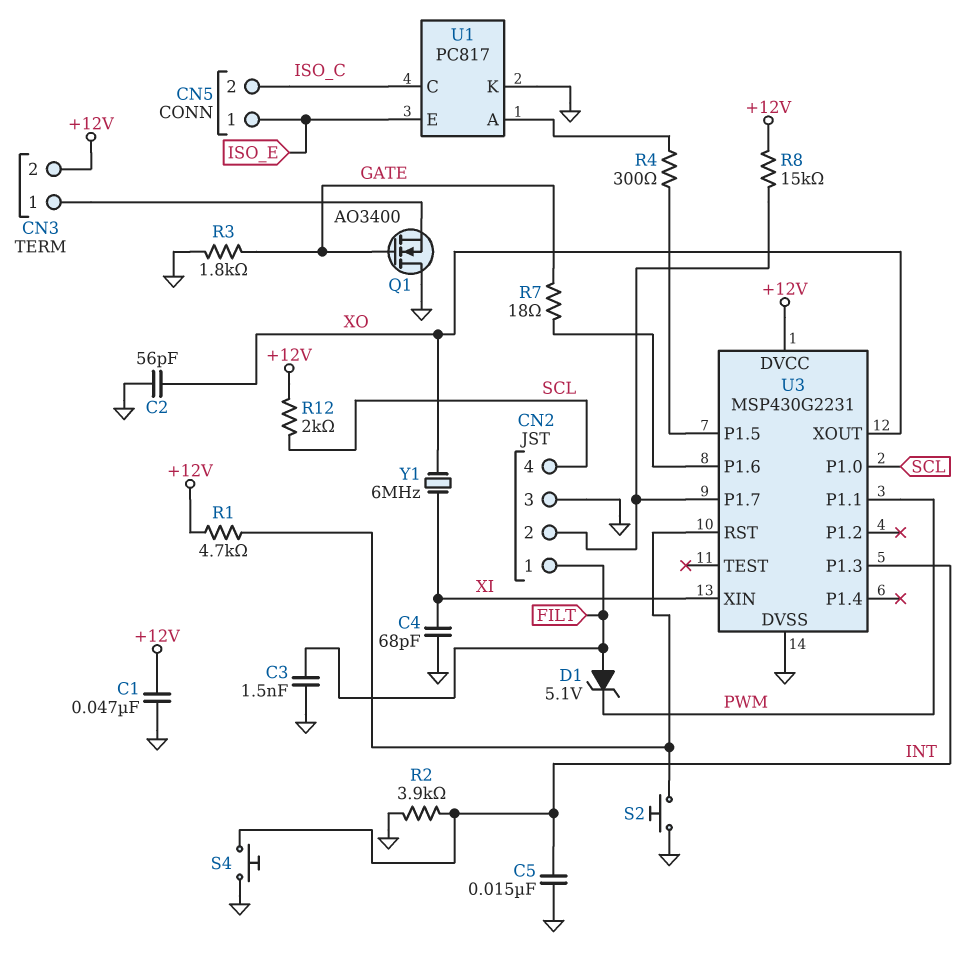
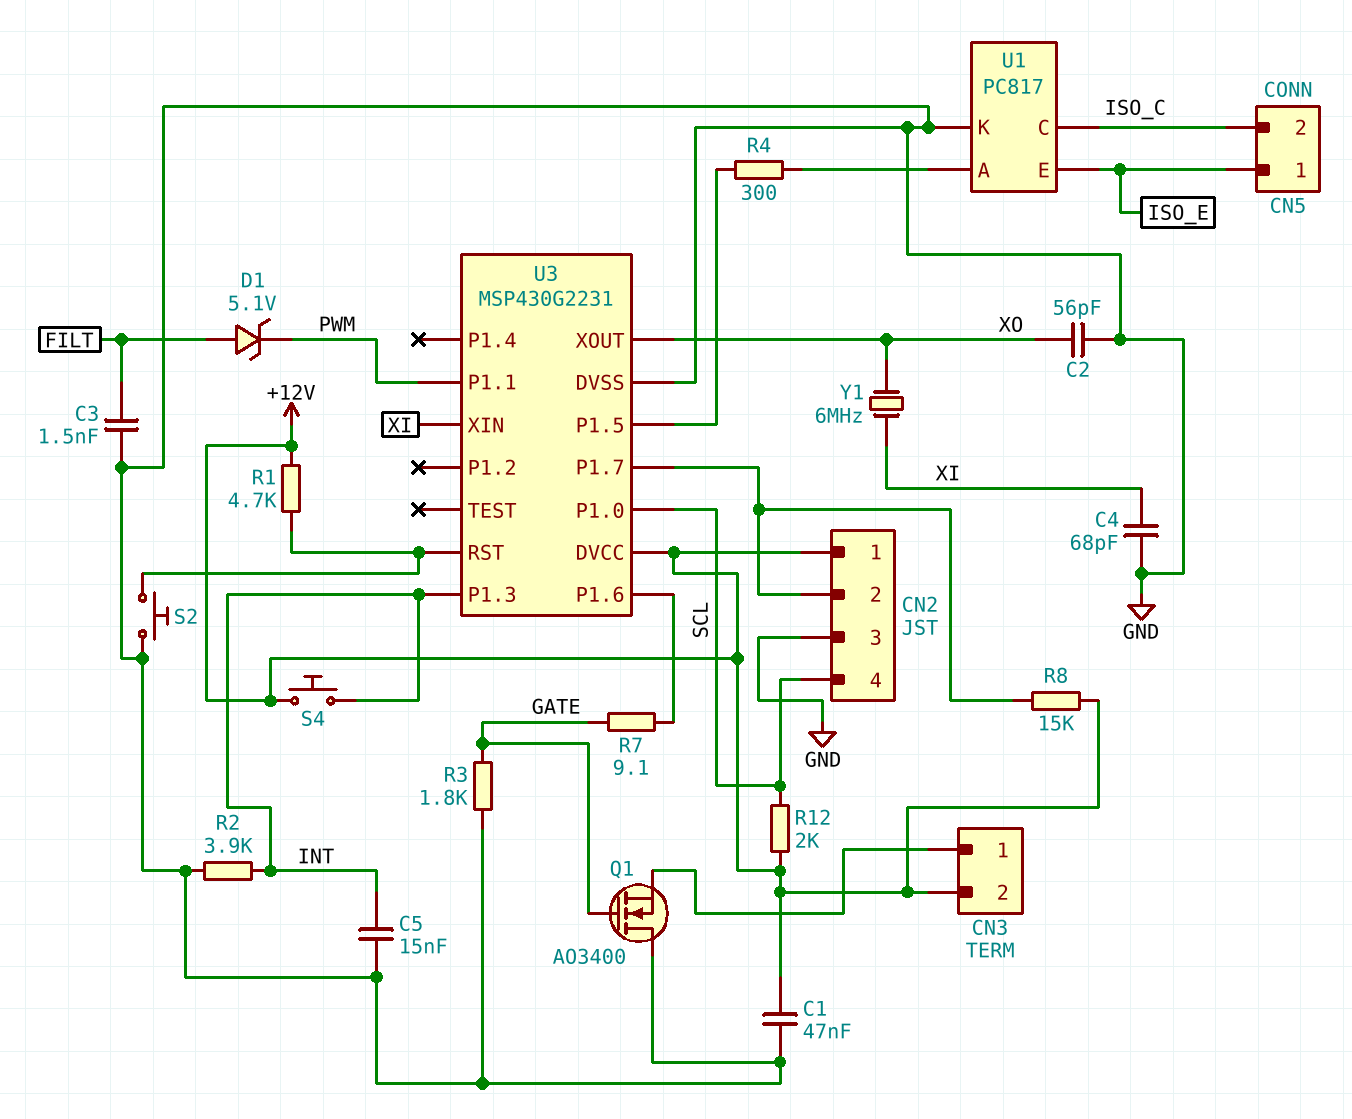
CN2 pin 1: FILT -> +12V
R7: 18 (GATE, U3/P1.6) -> 9.1 (GATE, U3/P1.6)
S4: button (GND, INT) -> button (+12V, INT)

